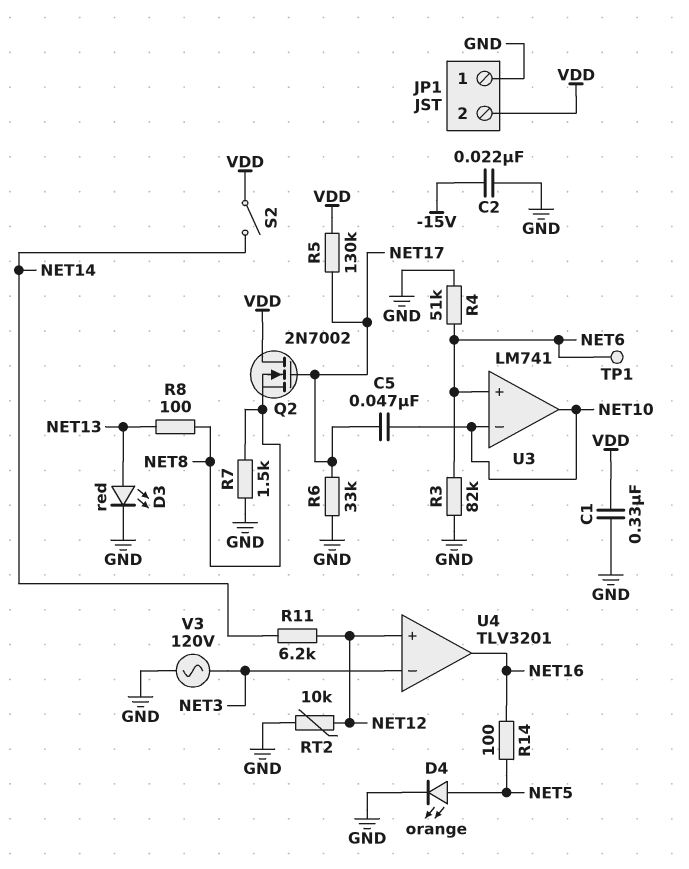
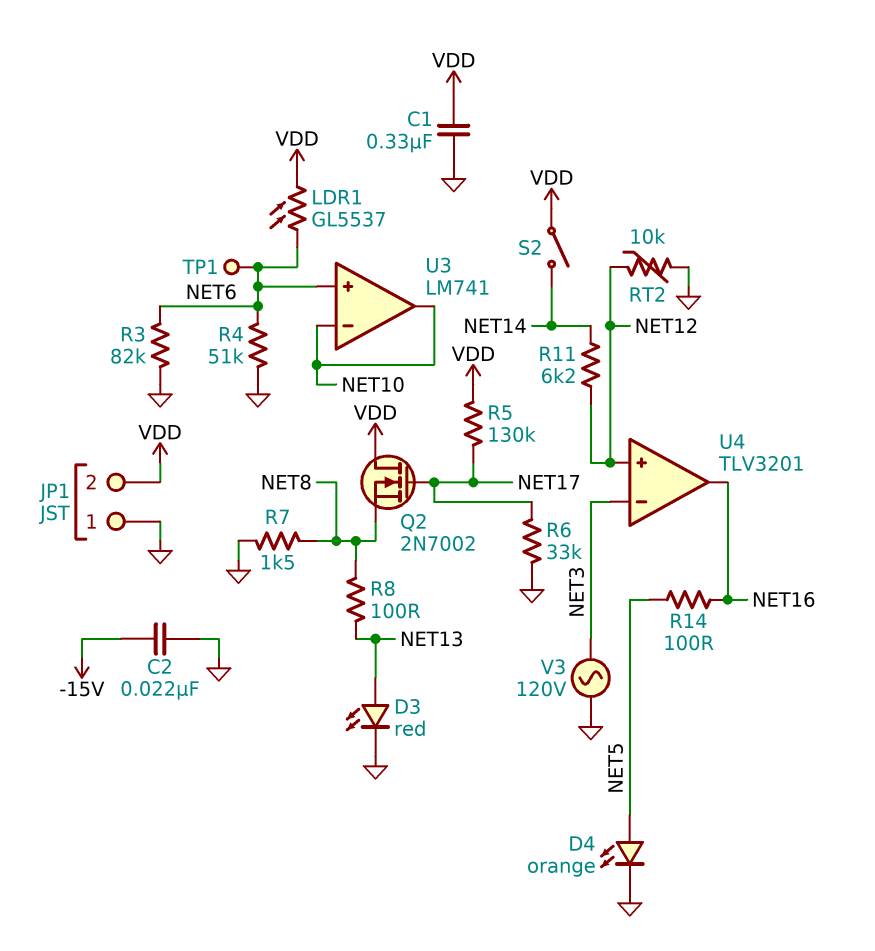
C5: 47nF (NET10, NET17) -> none
LDR1: none -> GL5537 (NET6, VDD)

